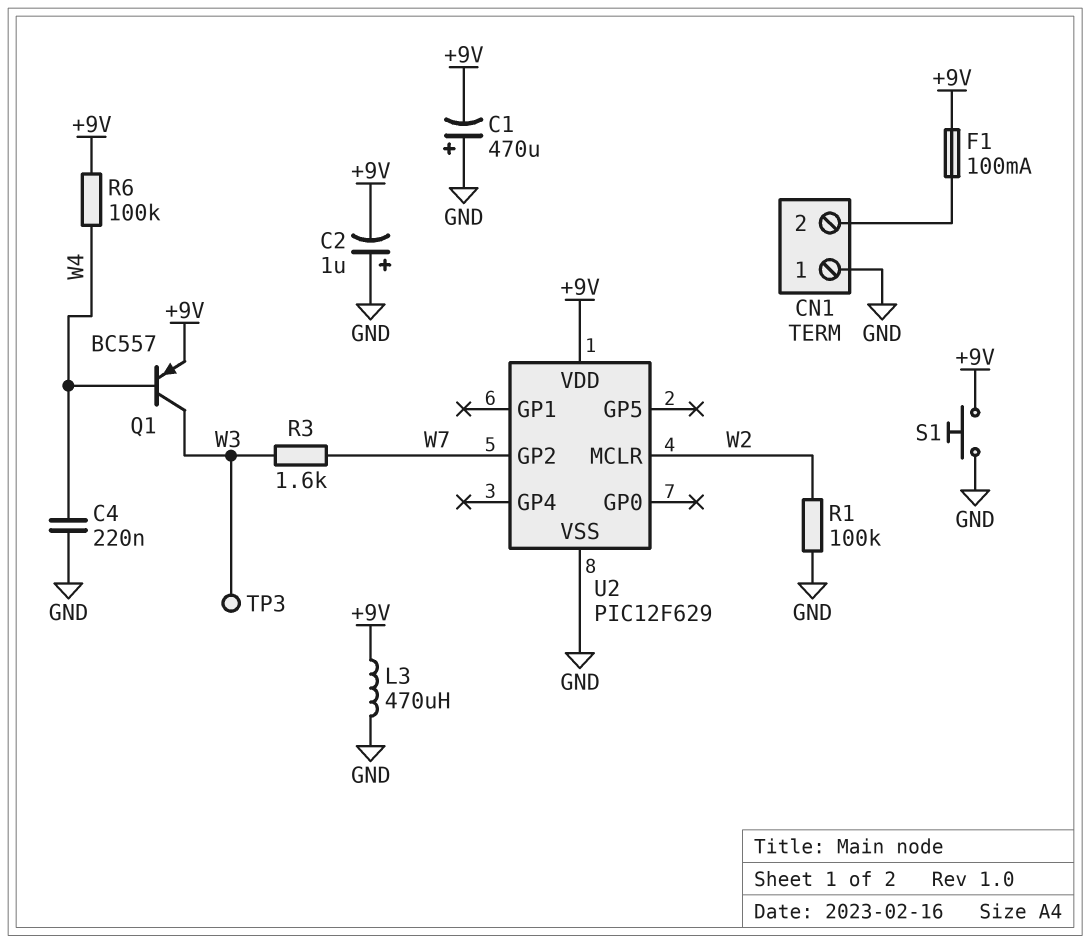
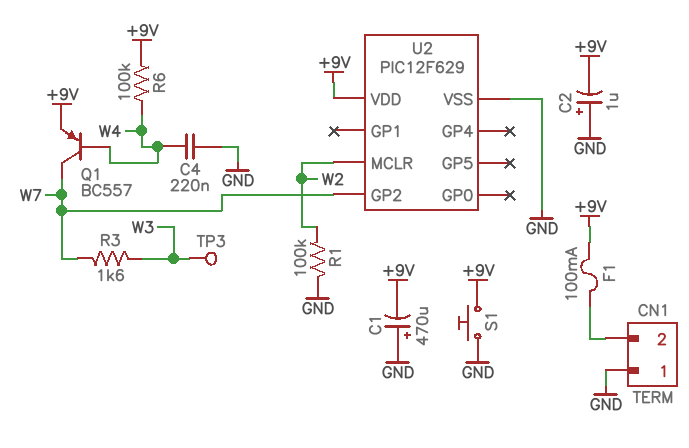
L3: 470uH (+9V, GND) -> none
Q1: PNP BC557 (B W4, C W3, E +9V) -> PNP BC557 (B W4, C W7, E +9V)

